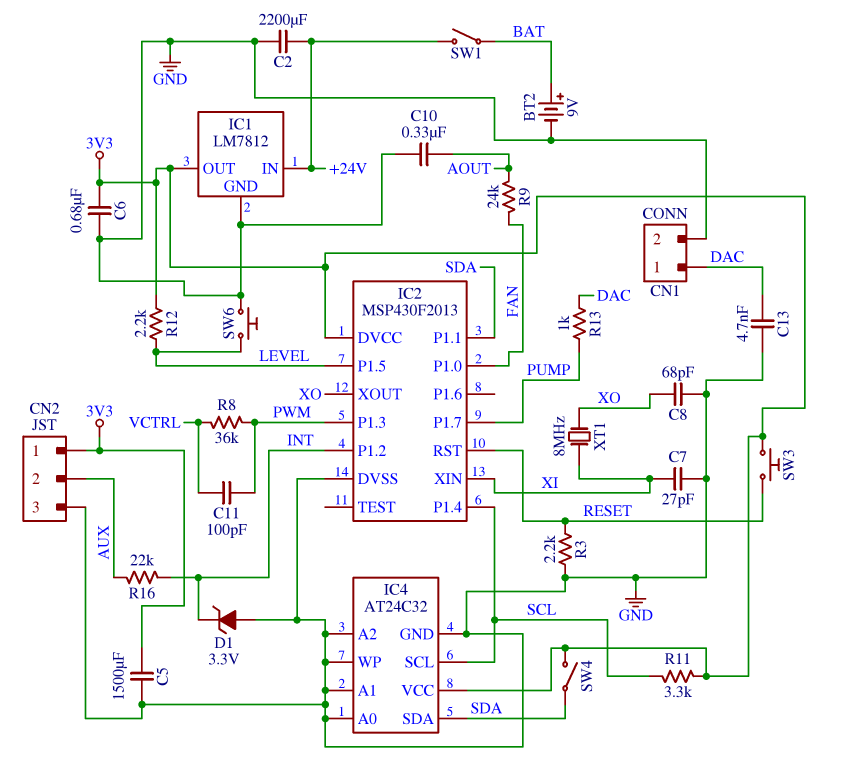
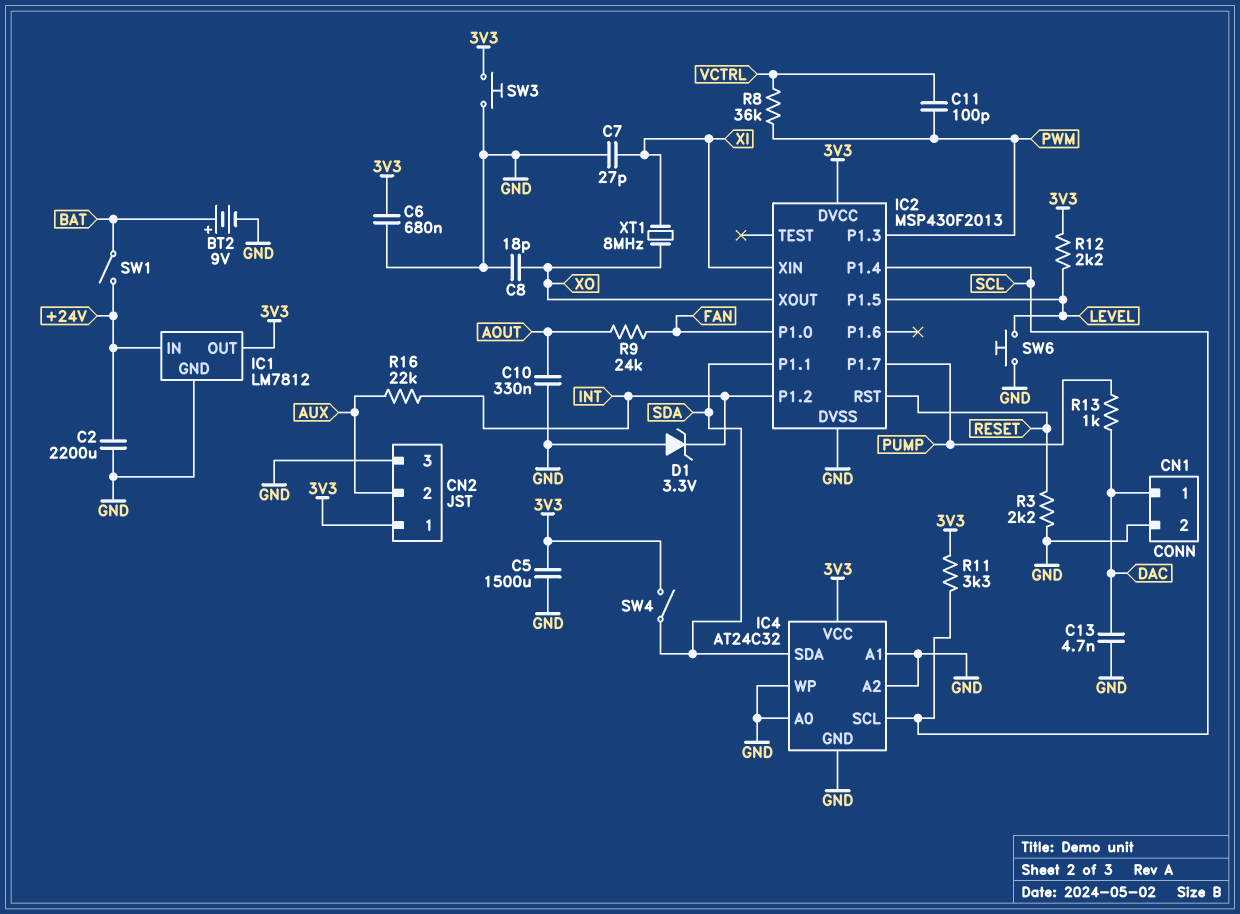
C8: 68pF (GND, XO) -> 18pF (GND, XO)
SW3: button (3V3, RESET) -> button (3V3, GND)

